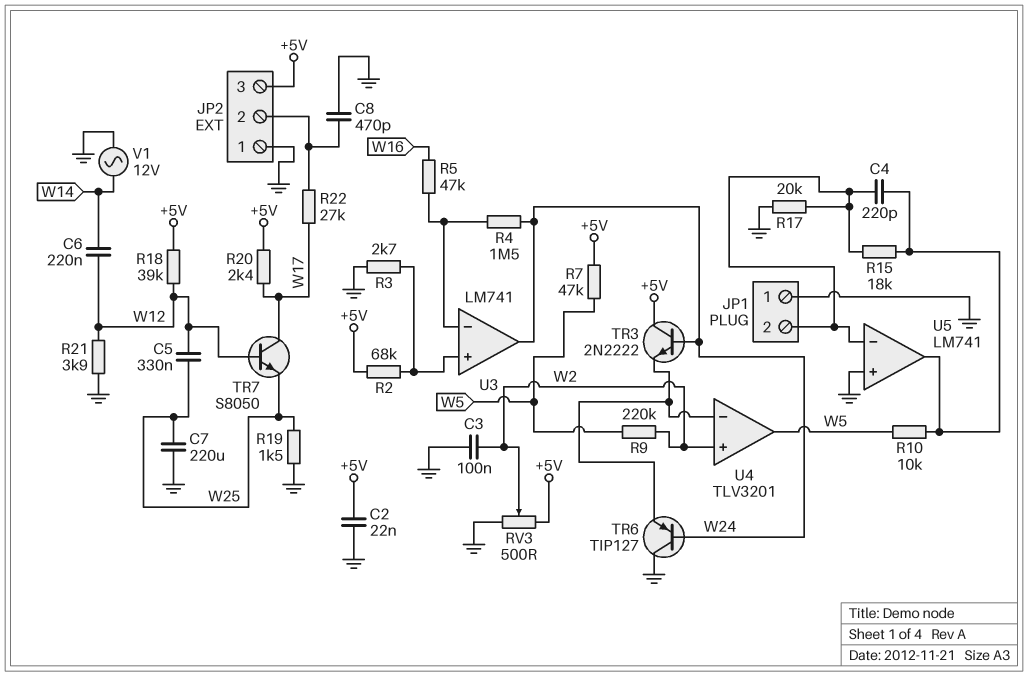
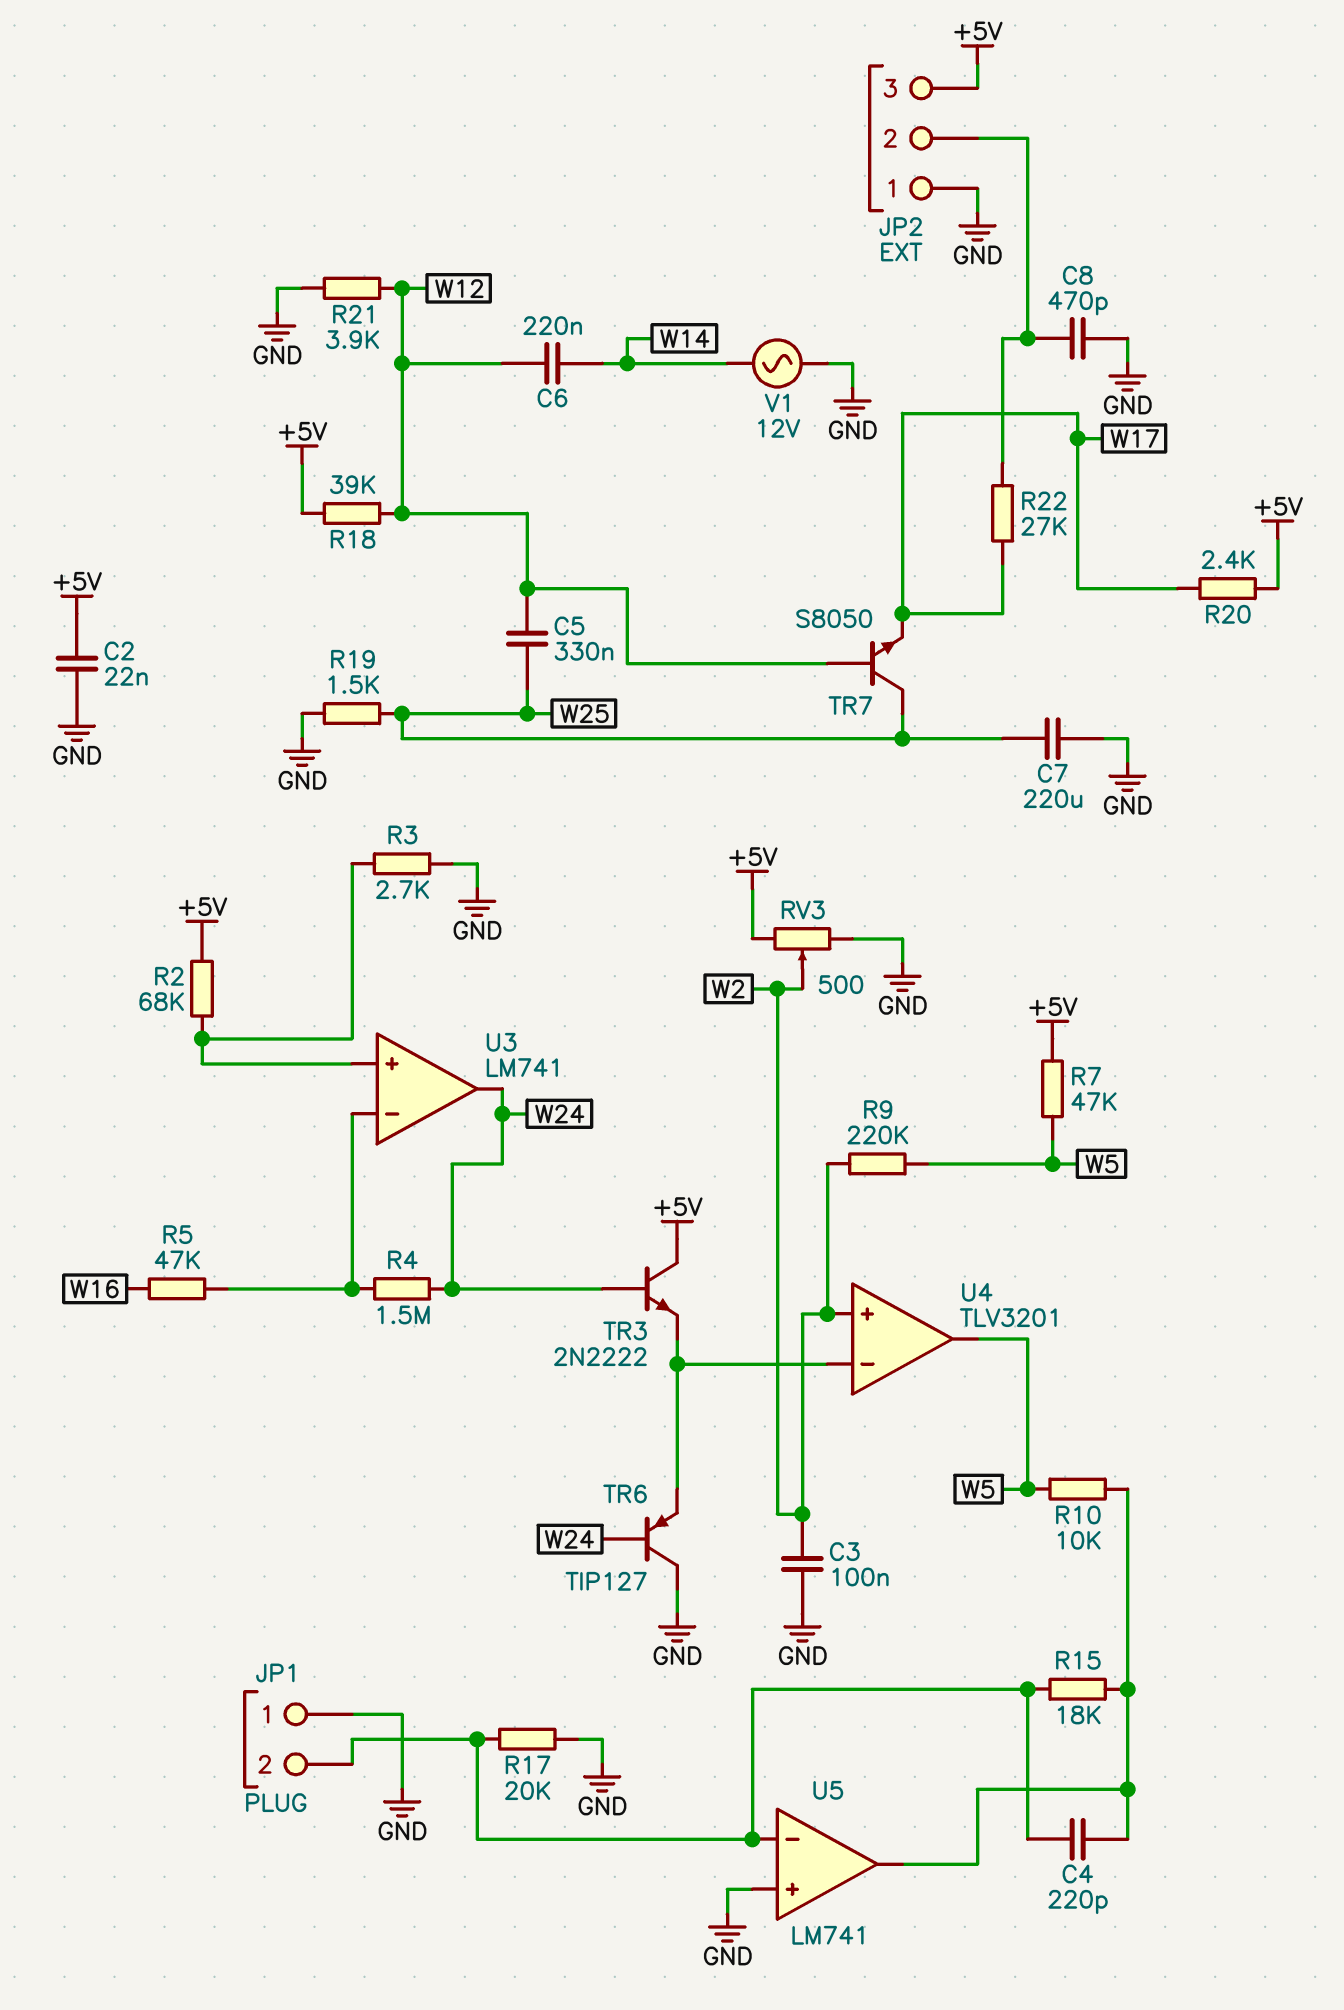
TR7: NPN S8050 (B W12, C W17, E W25) -> NPN S8050 (B W12, C W25, E W17)

